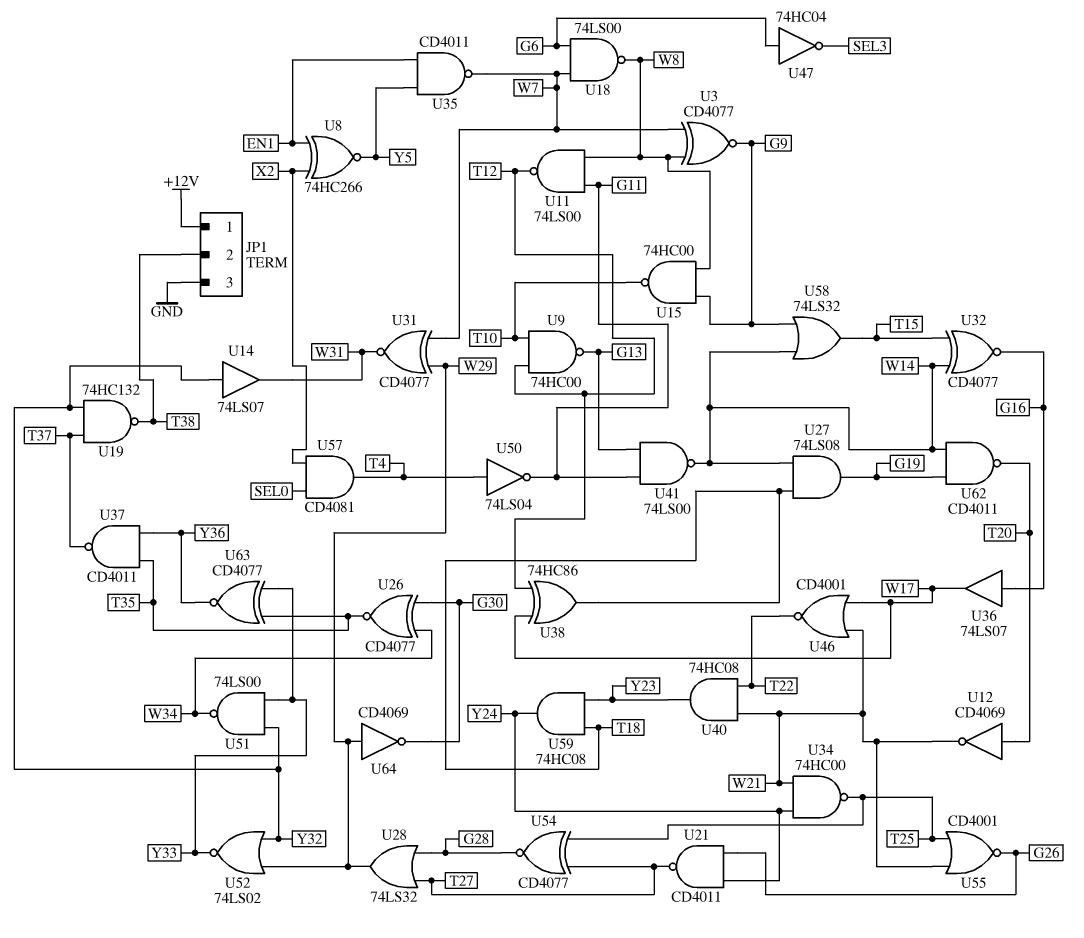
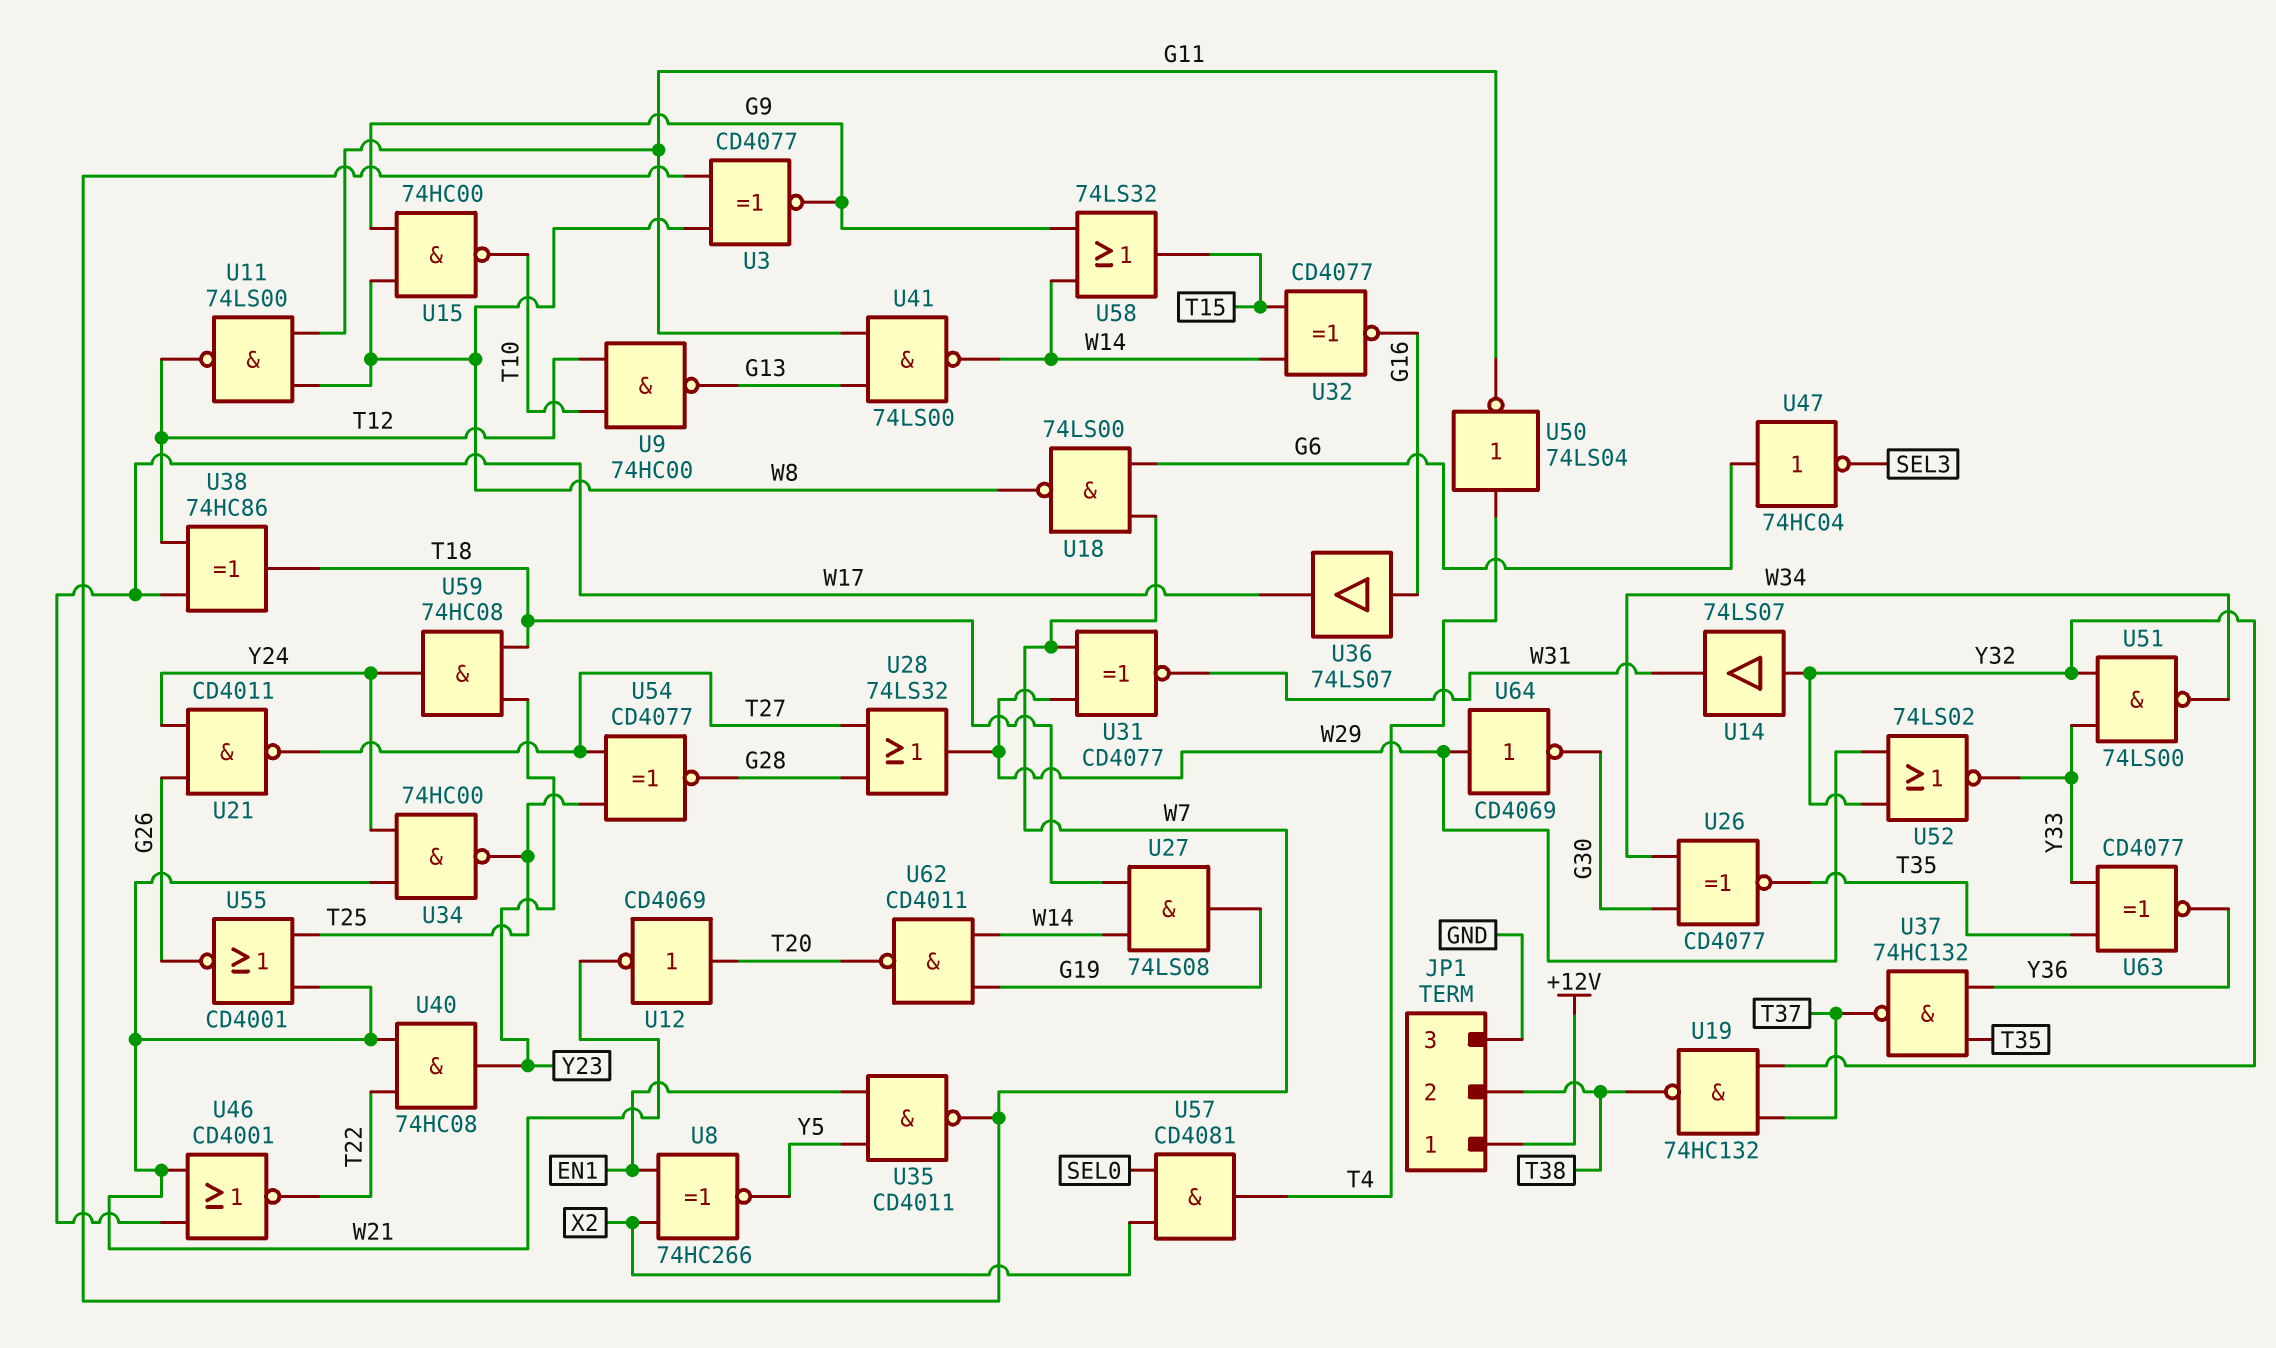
U37: NAND CD4011 (in T35, in Y36, out T37) -> NAND 74HC132 (in T35, in Y36, out T37)

